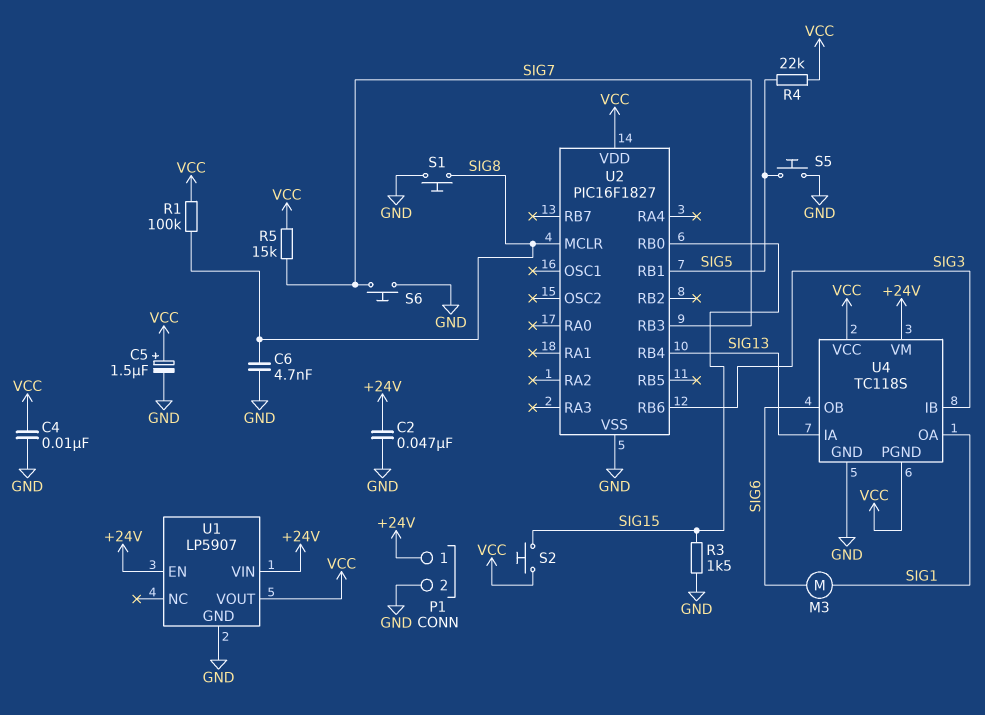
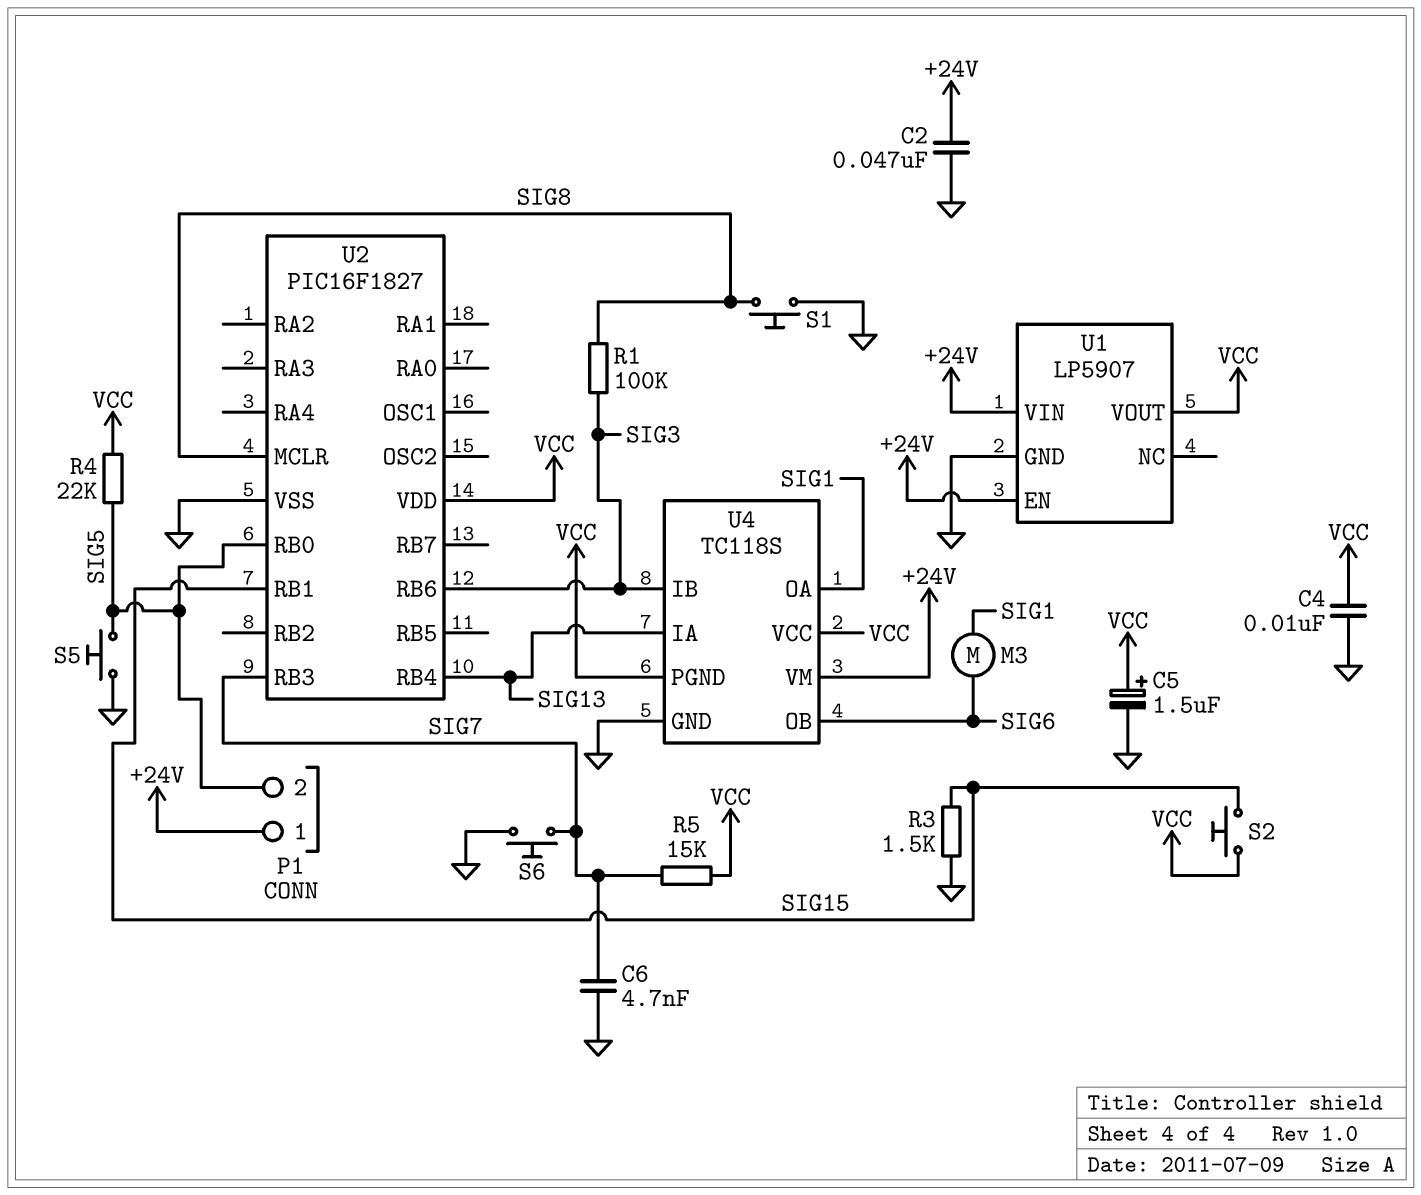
C6: 4.7nF (GND, SIG8) -> 4.7nF (GND, SIG7)
P1 pin 2: GND -> SIG5
R1: 100k (SIG8, VCC) -> 100k (SIG3, SIG8)
U2 pin RB0: SIG15 -> SIG5
U2 pin RB1: SIG5 -> SIG15

